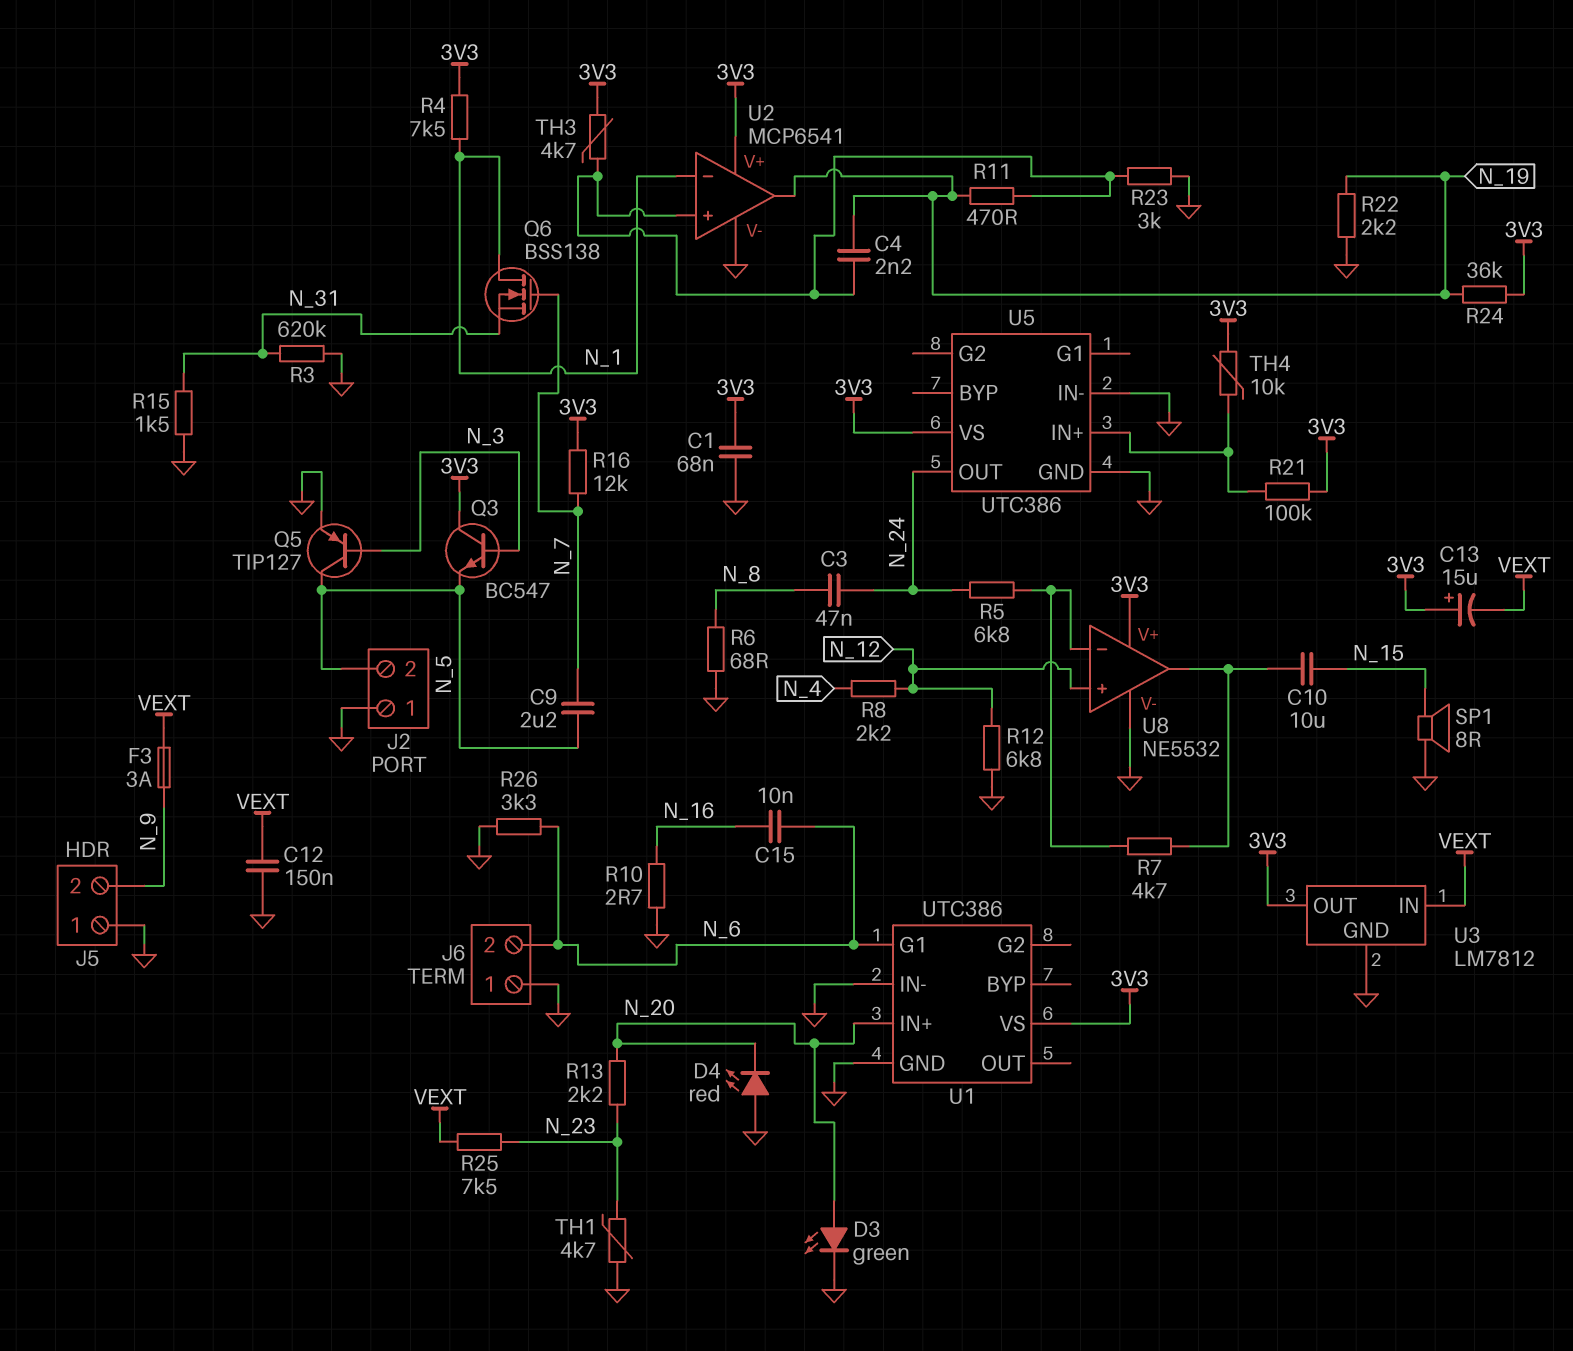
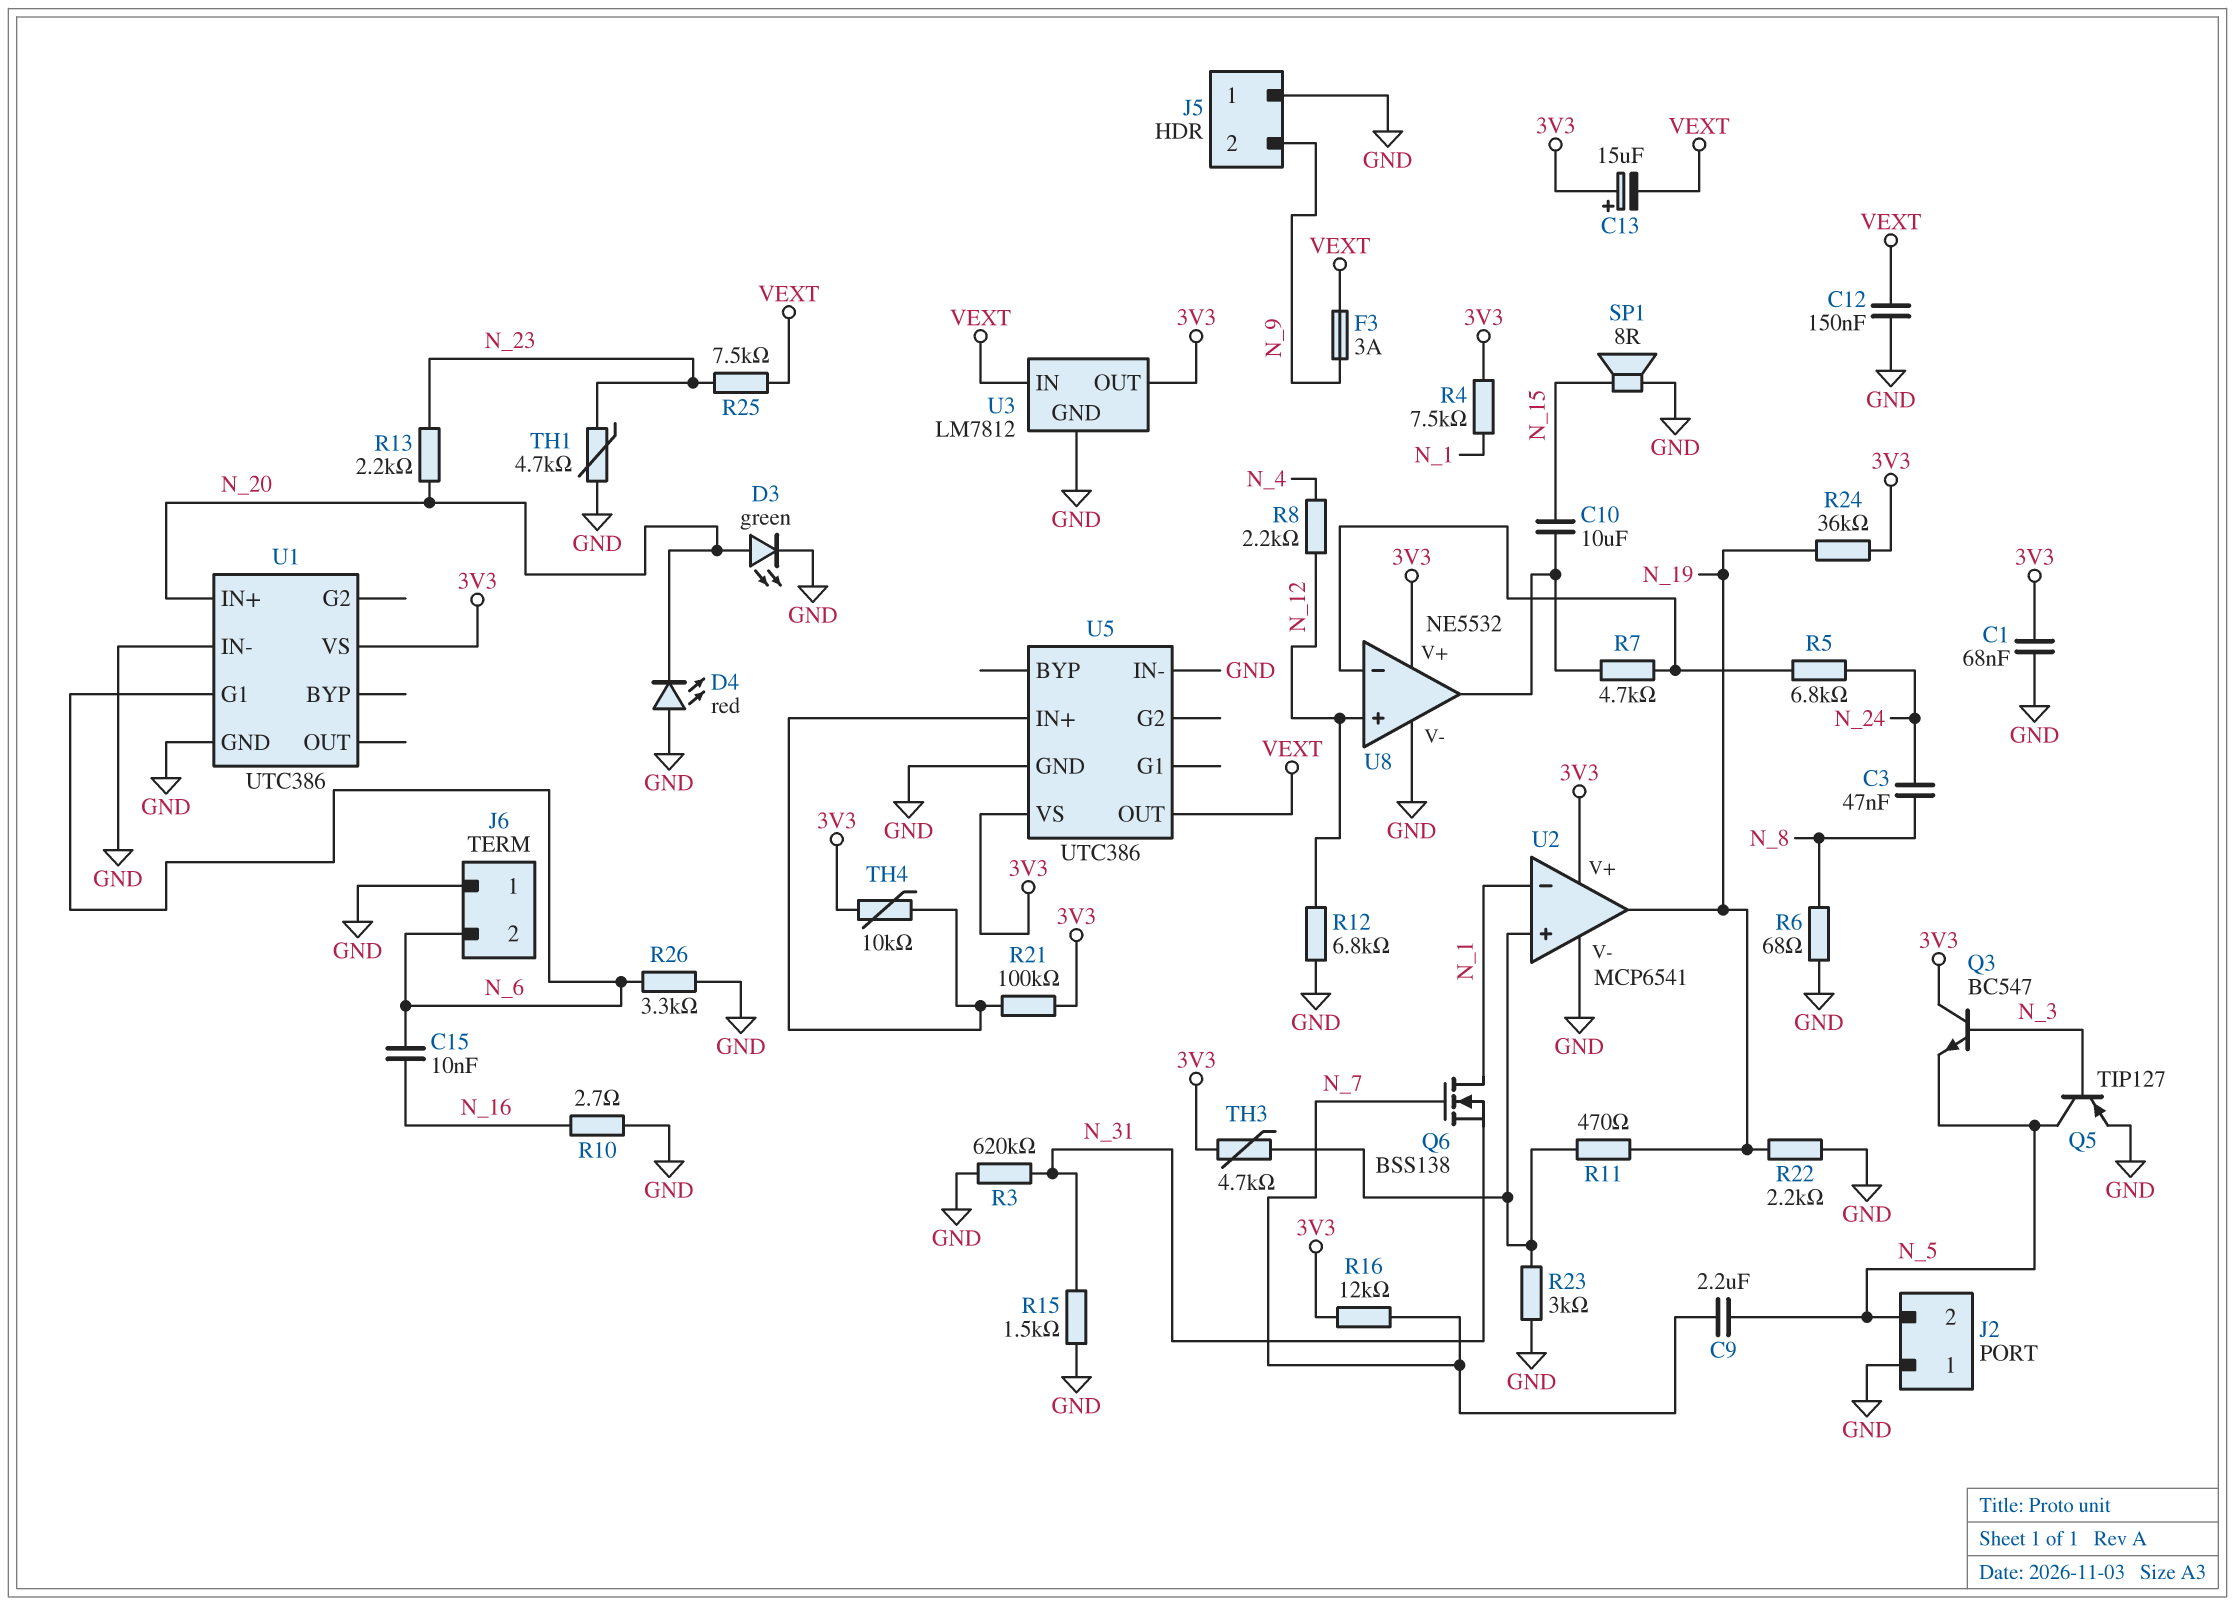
C4: 2.2nF (N_19, U2/in+) -> none
U5 pin OUT: N_24 -> VEXT

